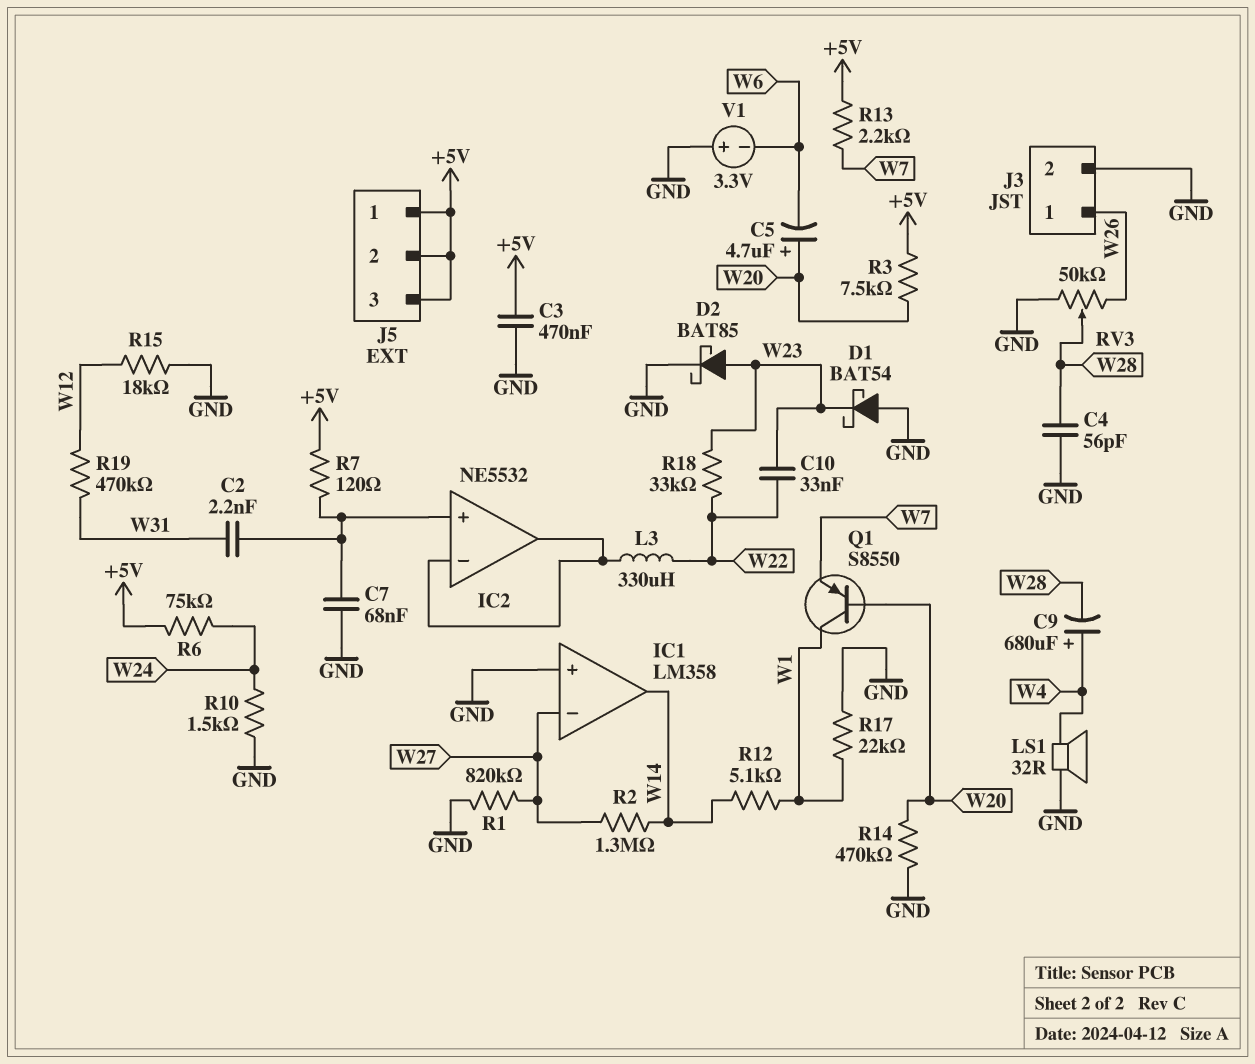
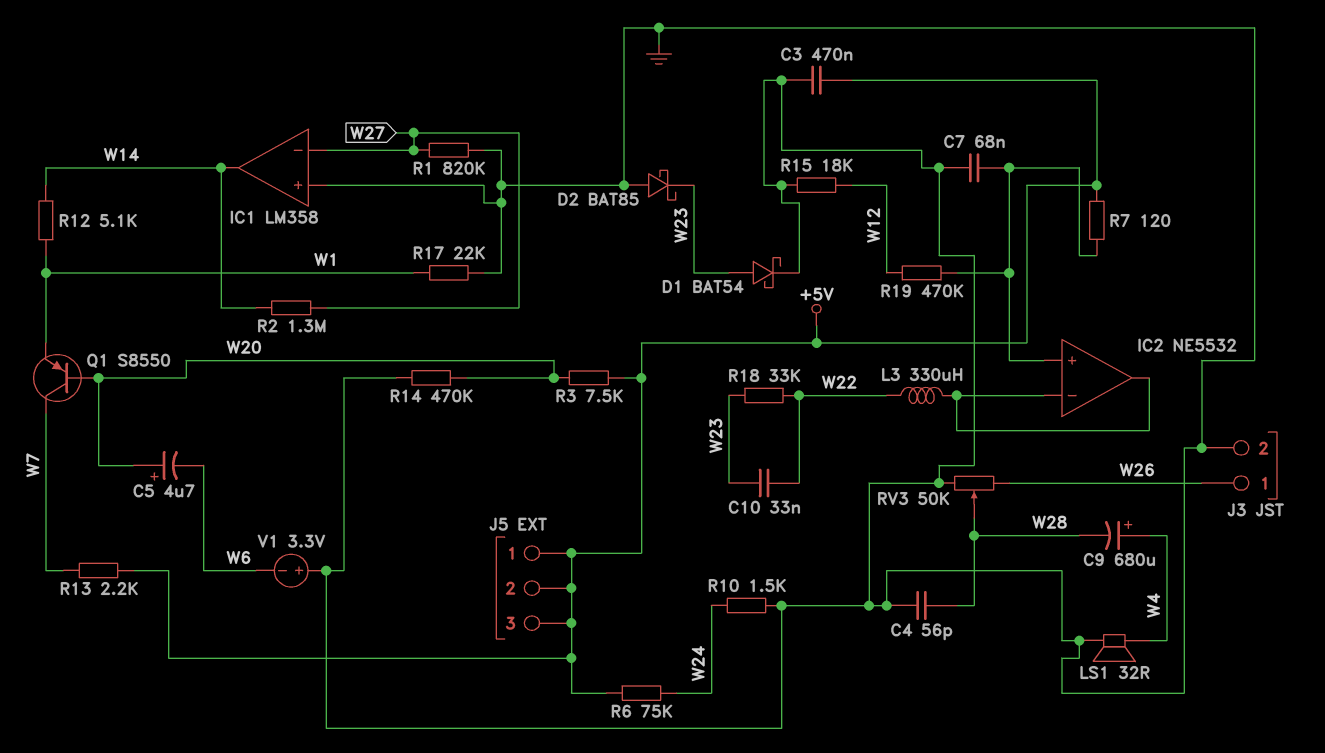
C2: 2.2nF (IC2/in+, W31) -> none
D1: schottky BAT54 (A GND, K W23) -> schottky BAT54 (A W23, K GND)
D2: schottky BAT85 (A W23, K GND) -> schottky BAT85 (A GND, K W23)
Q1: PNP S8550 (B W20, C W1, E W7) -> PNP S8550 (B W20, C W7, E W1)
R19: 470k (W12, W31) -> 470k (IC2/in+, W12)

